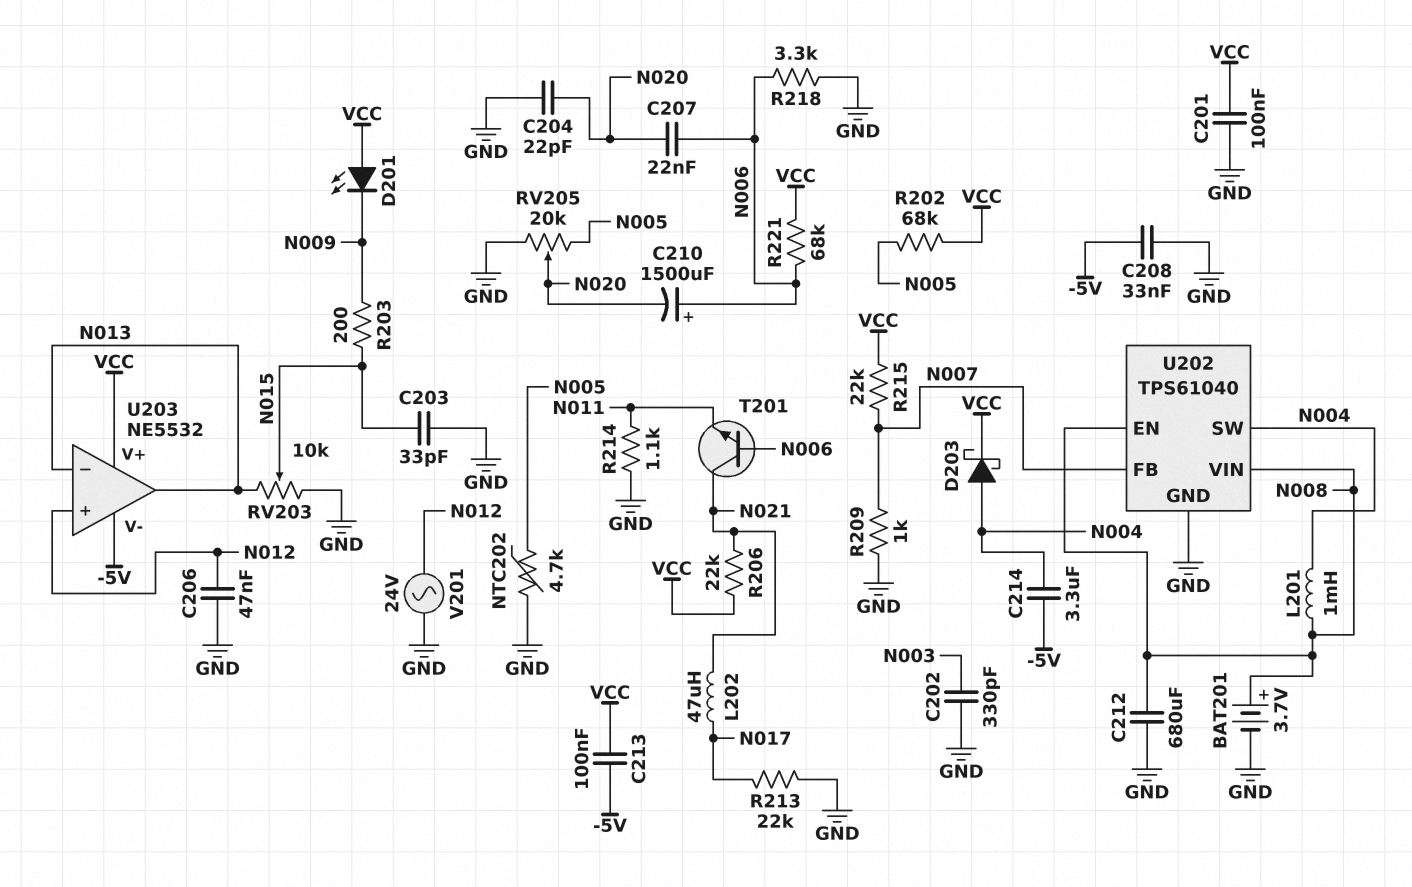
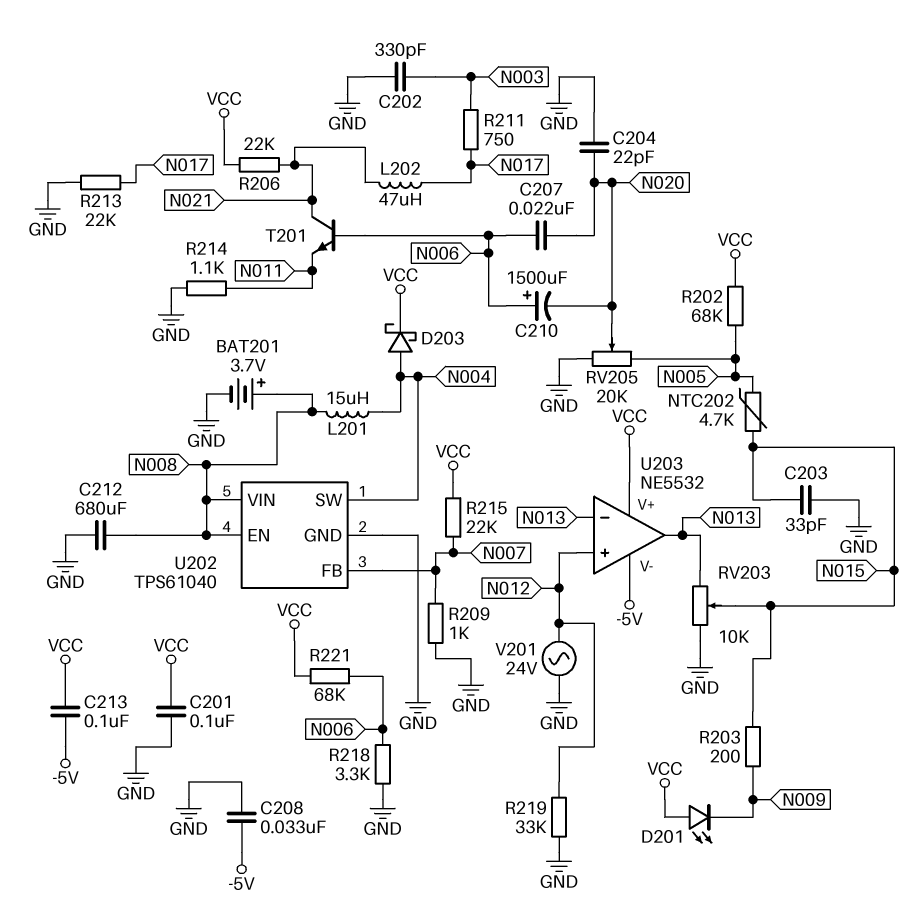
C206: 47nF (GND, N012) -> none
C214: 3.3uF (-5V, N004) -> none
L201: 1mH (N004, N008) -> 15uH (N004, N008)
NTC202: 4.7k (GND, N005) -> 4.7k (N005, N015)
R211: none -> 750 (N003, N017)
R219: none -> 33k (GND, N012)

